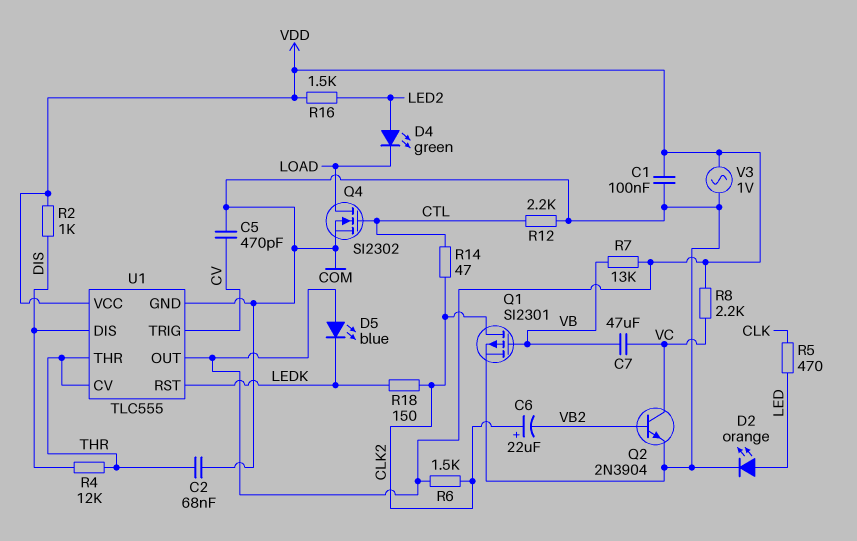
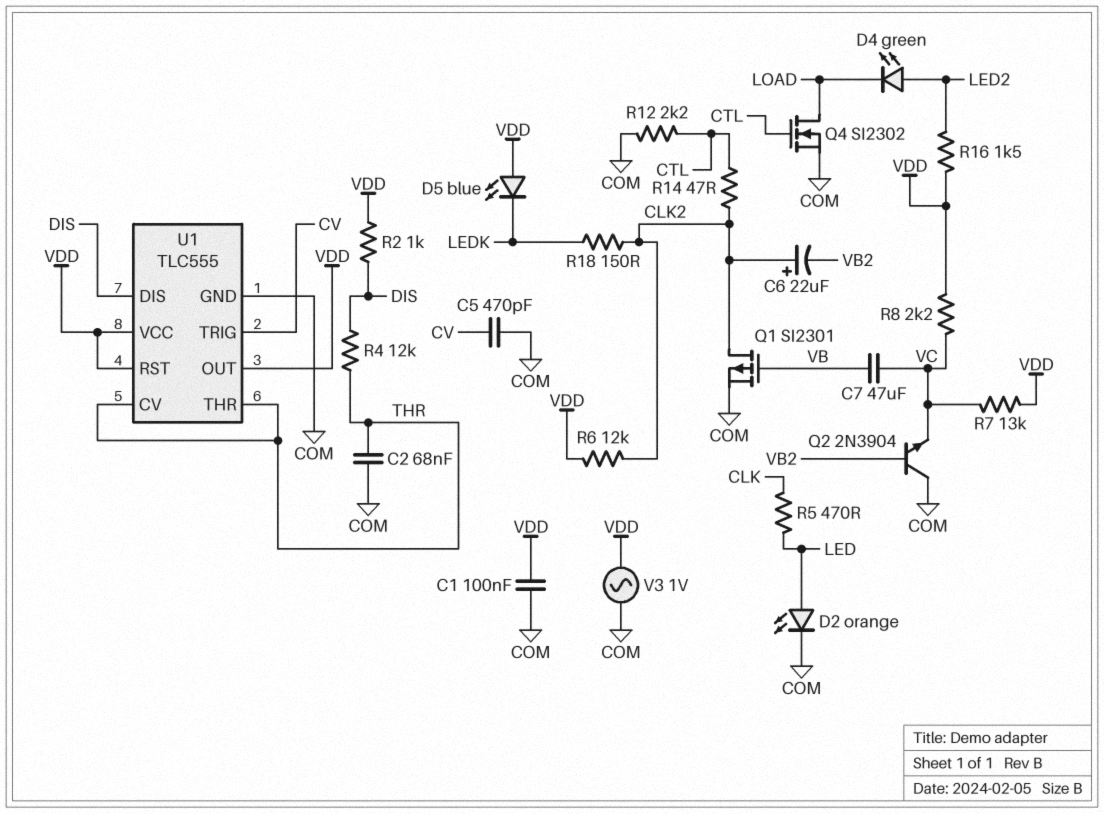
Q2: NPN 2N3904 (B VB2, C VC, E COM) -> NPN 2N3904 (B VB2, C COM, E VC)
R6: 1.5k (CLK2, VDD) -> 12k (CLK2, VDD)
R7: 13k (VB, VDD) -> 13k (VC, VDD)
U1 pin RST: LEDK -> VDD

